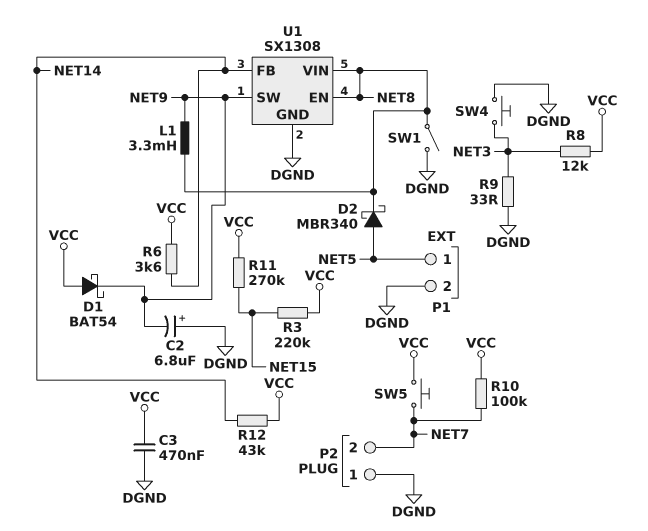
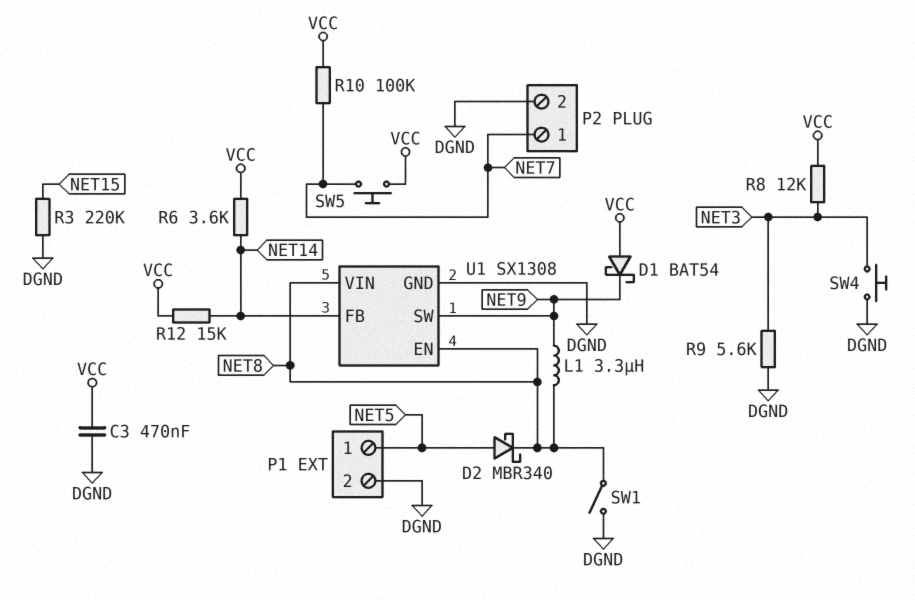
C2: 6.8uF (plus DGND, minus NET9) -> none
L1: 3.3mH (NET8, NET9) -> 3.3uH (NET8, NET9)
P2 pin 1: DGND -> NET7
P2 pin 2: NET7 -> DGND
R3: 220k (NET15, VCC) -> 220k (DGND, NET15)
R9: 33 (DGND, NET3) -> 5.6k (DGND, NET3)
R11: 270k (NET15, VCC) -> none
R12: 43k (NET14, VCC) -> 15k (NET14, VCC)

